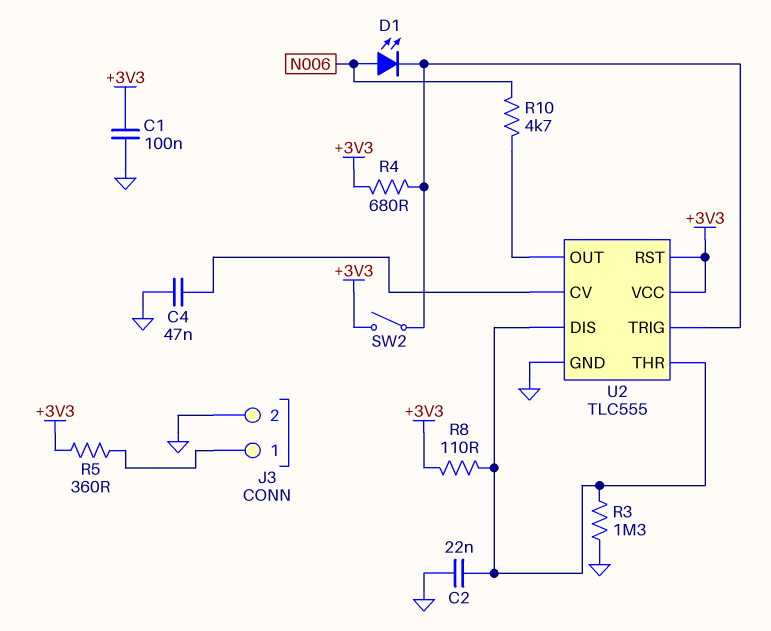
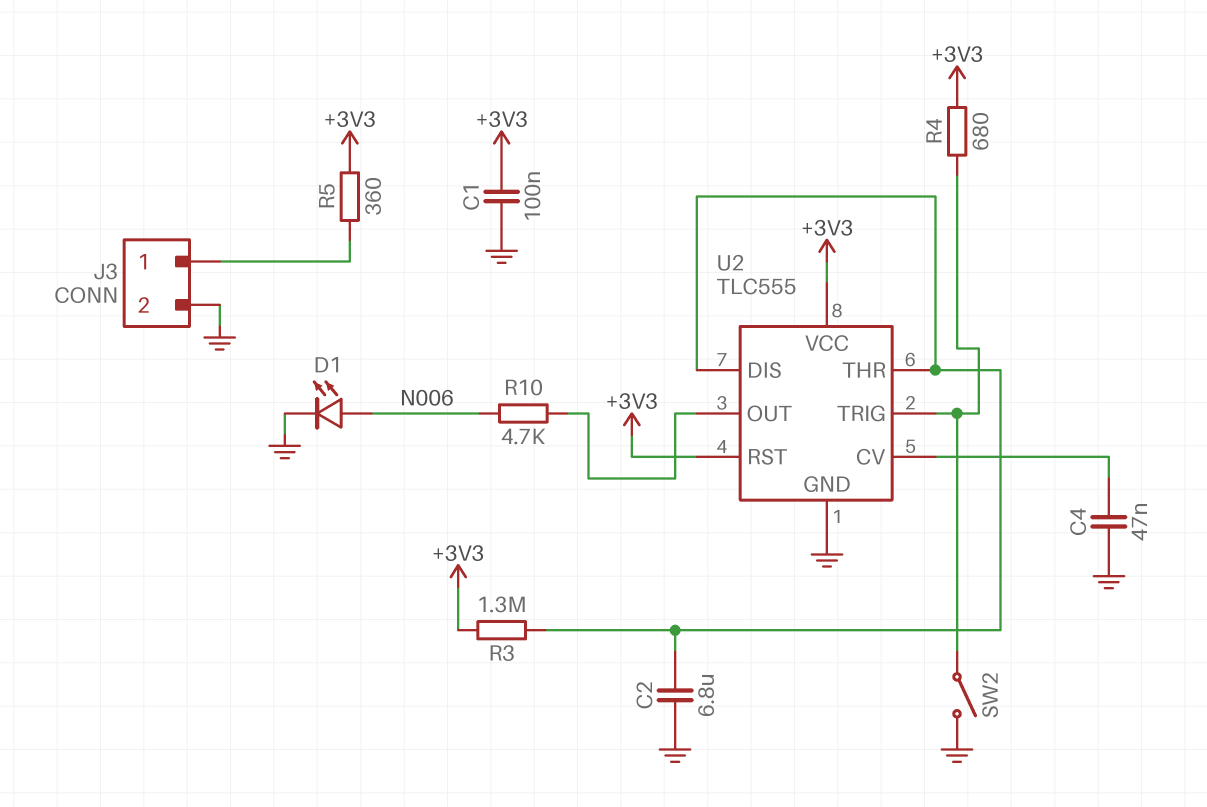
C2: 22nF (GND, U2/DIS) -> 6.8uF (GND, U2/DIS)
D1: LED (A N006, K U2/TRIG) -> LED (A N006, K GND)
R3: 1.3M (GND, U2/DIS) -> 1.3M (+3V3, U2/DIS)
R8: 110 (+3V3, U2/DIS) -> none
SW2: switch (+3V3, U2/TRIG) -> switch (GND, U2/TRIG)

